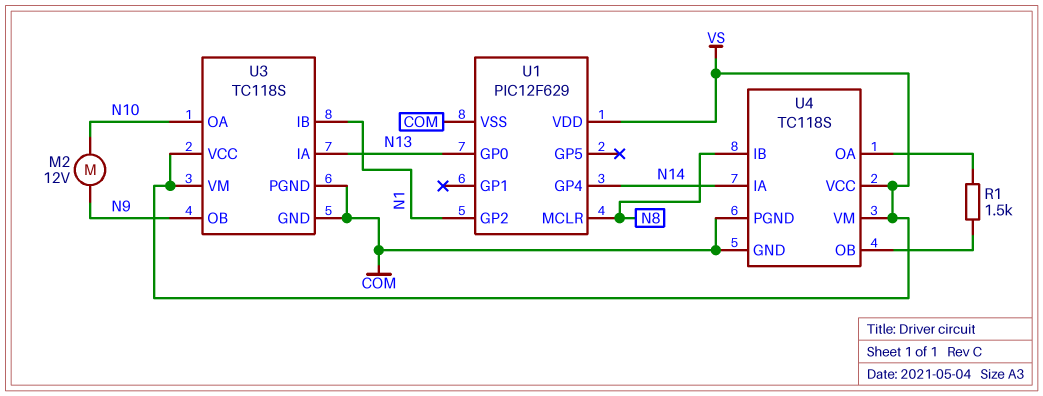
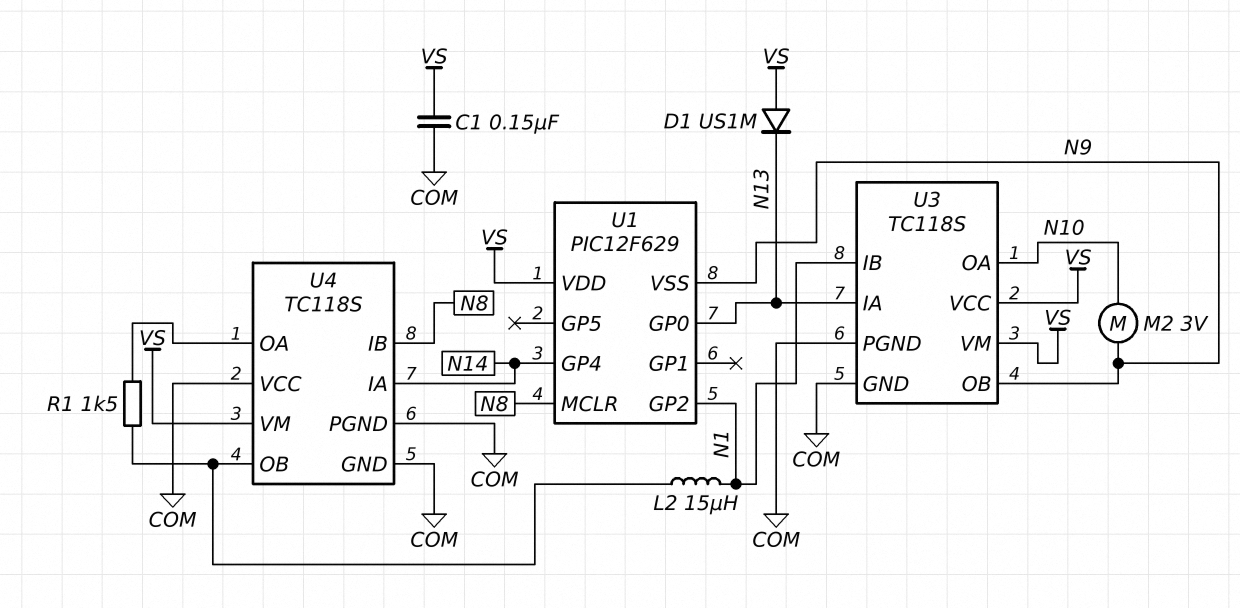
C1: none -> 150nF (COM, VS)
D1: none -> diode US1M (A VS, K N13)
L2: none -> 15uH (N1, U4/OB)
M2: motor 12V (N9, N10) -> motor 3V (N9, N10)
U1 pin VSS: COM -> N9
U4 pin VCC: VS -> COM

